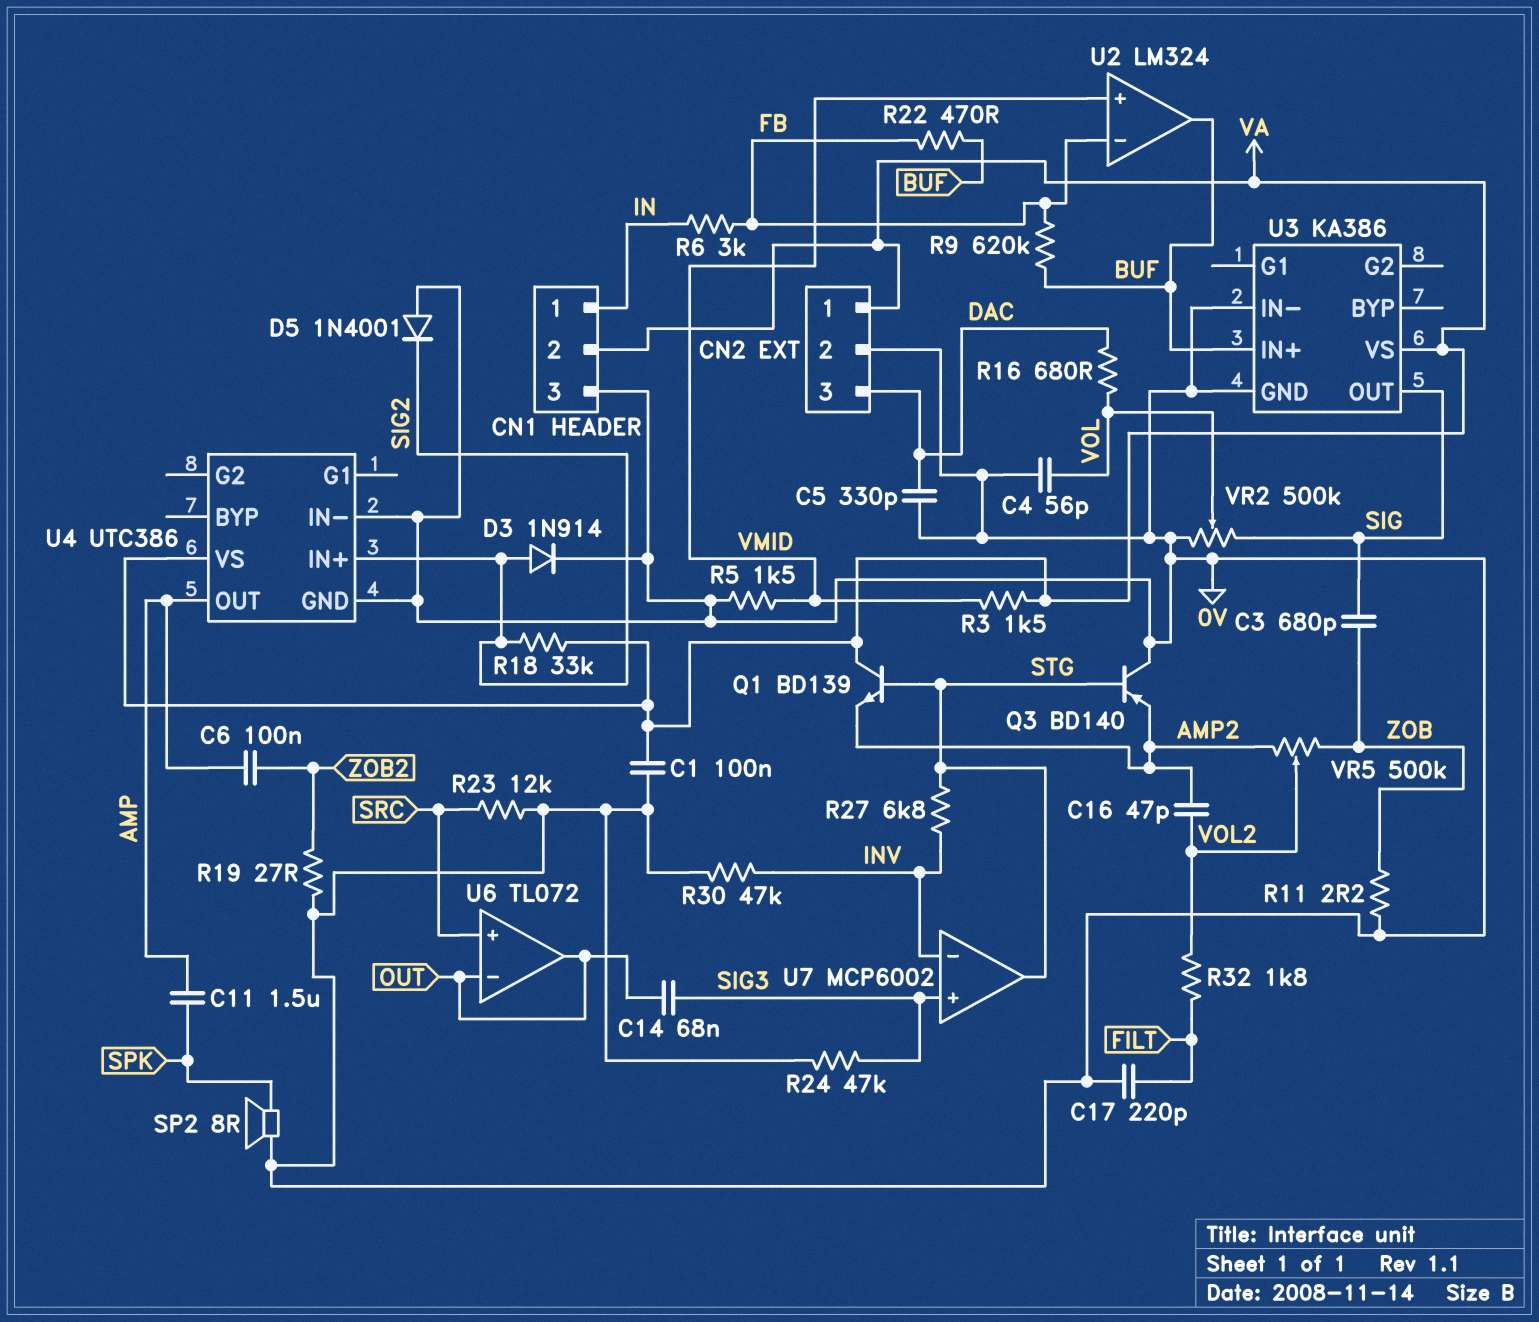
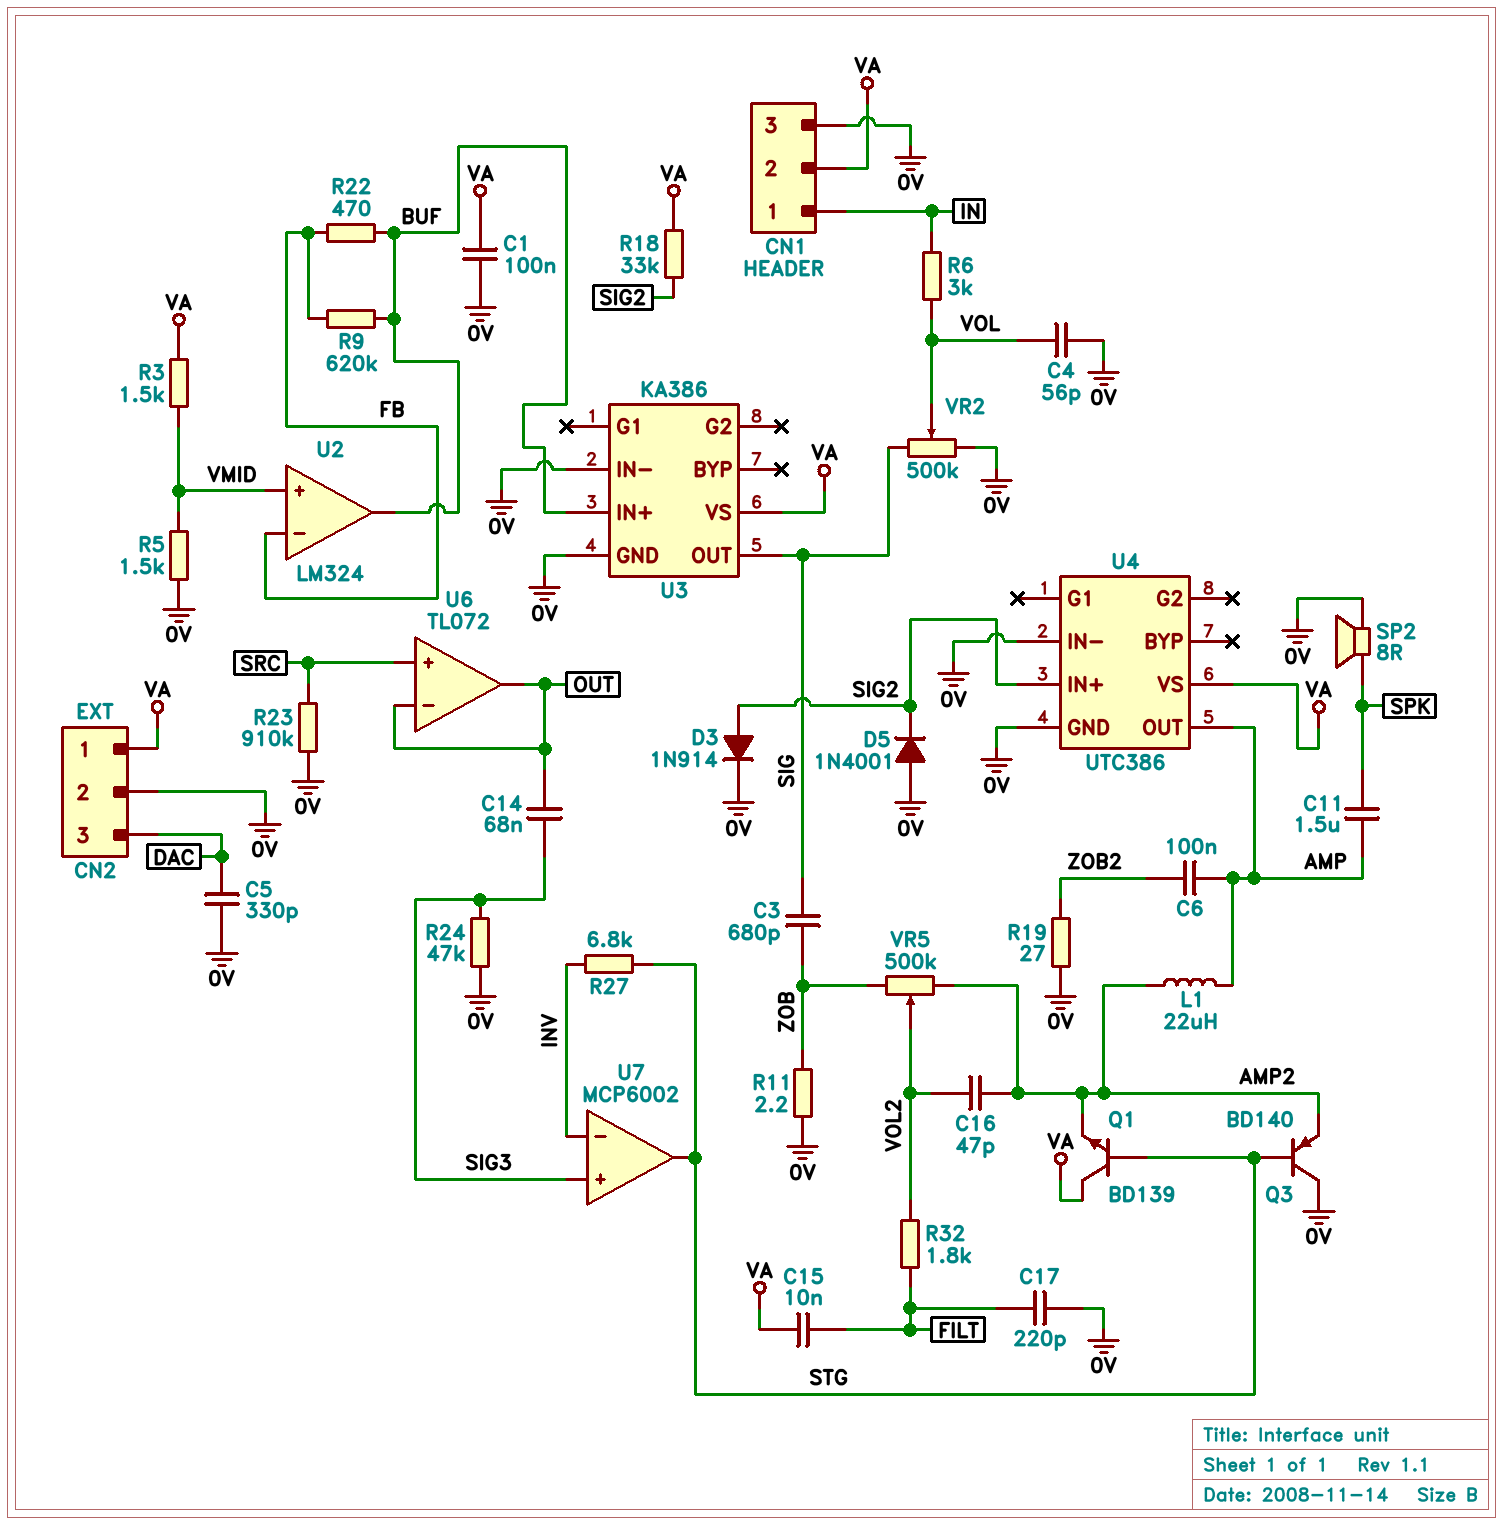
C15: none -> 10nF (FILT, VA)
L1: none -> 22uH (AMP, AMP2)
R6: 3k (FB, IN) -> 3k (IN, VOL)
R16: 680 (DAC, VOL) -> none
R23: 12k (0V, SRC) -> 910k (0V, SRC)
R30: 47k (0V, INV) -> none

